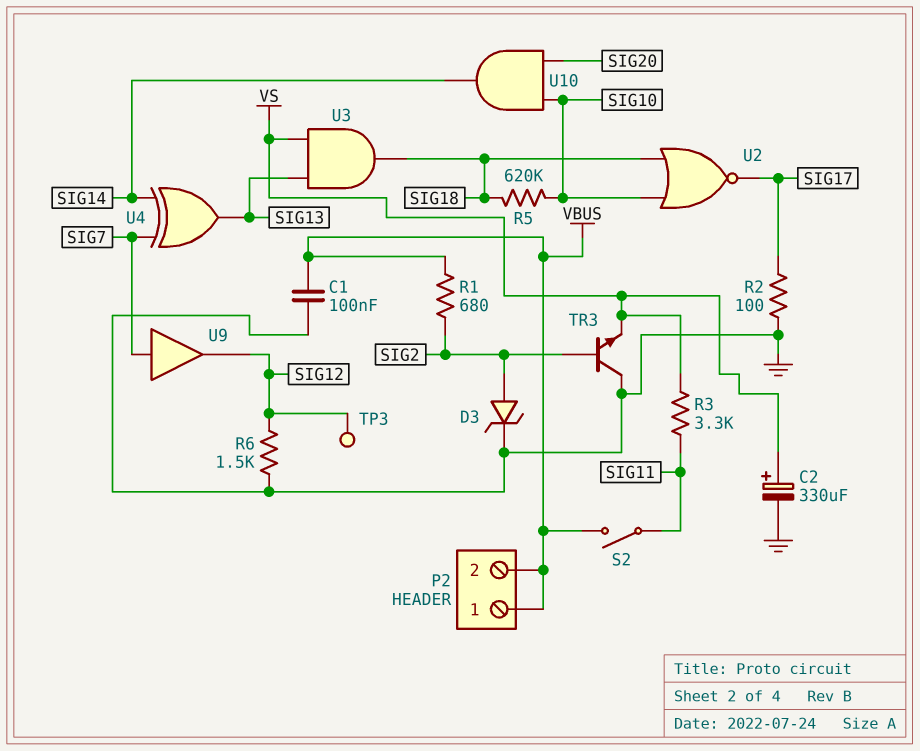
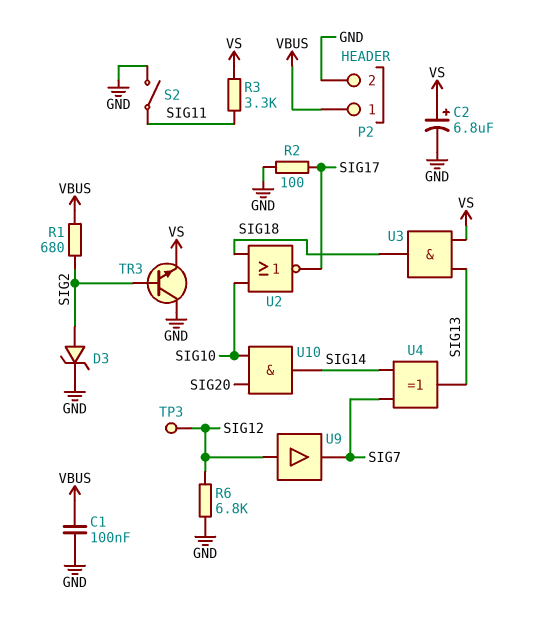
C2: 330uF (plus VS, minus GND) -> 6.8uF (plus VS, minus GND)
P2 pin 2: VBUS -> GND
R5: 620k (SIG10, SIG18) -> none
R6: 1.5k (GND, SIG12) -> 6.8k (GND, SIG12)
S2: switch (SIG11, VBUS) -> switch (GND, SIG11)
U9: buffer (in SIG7, out SIG12) -> buffer (in SIG12, out SIG7)

